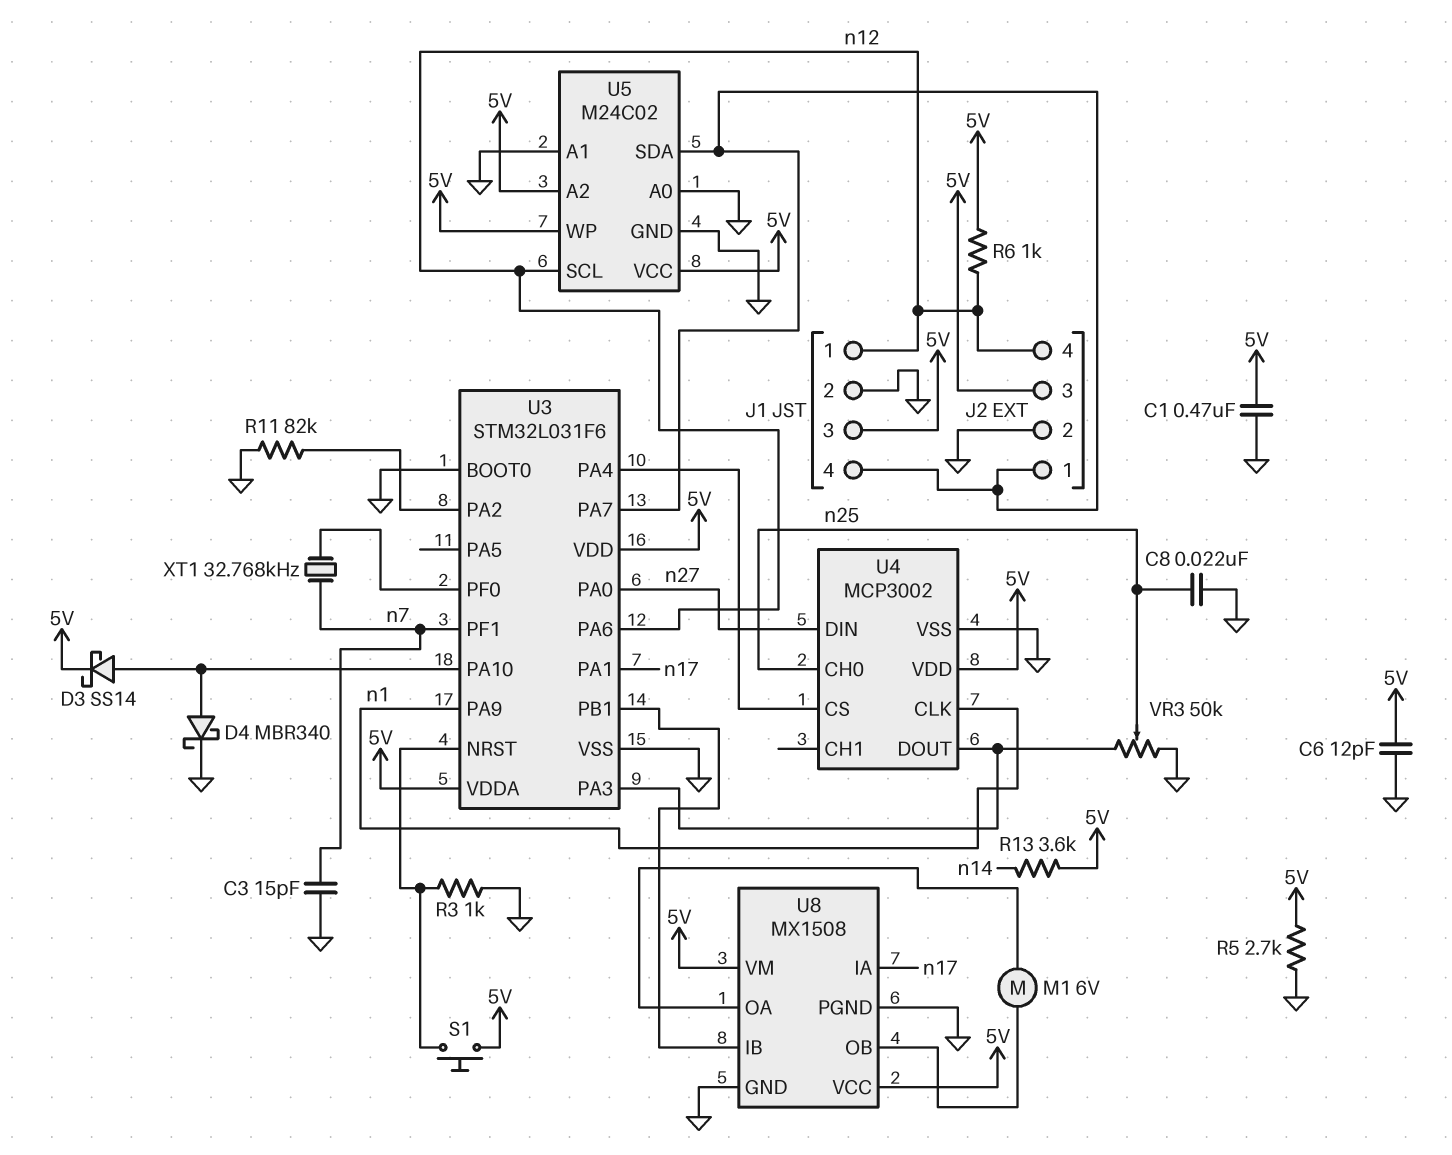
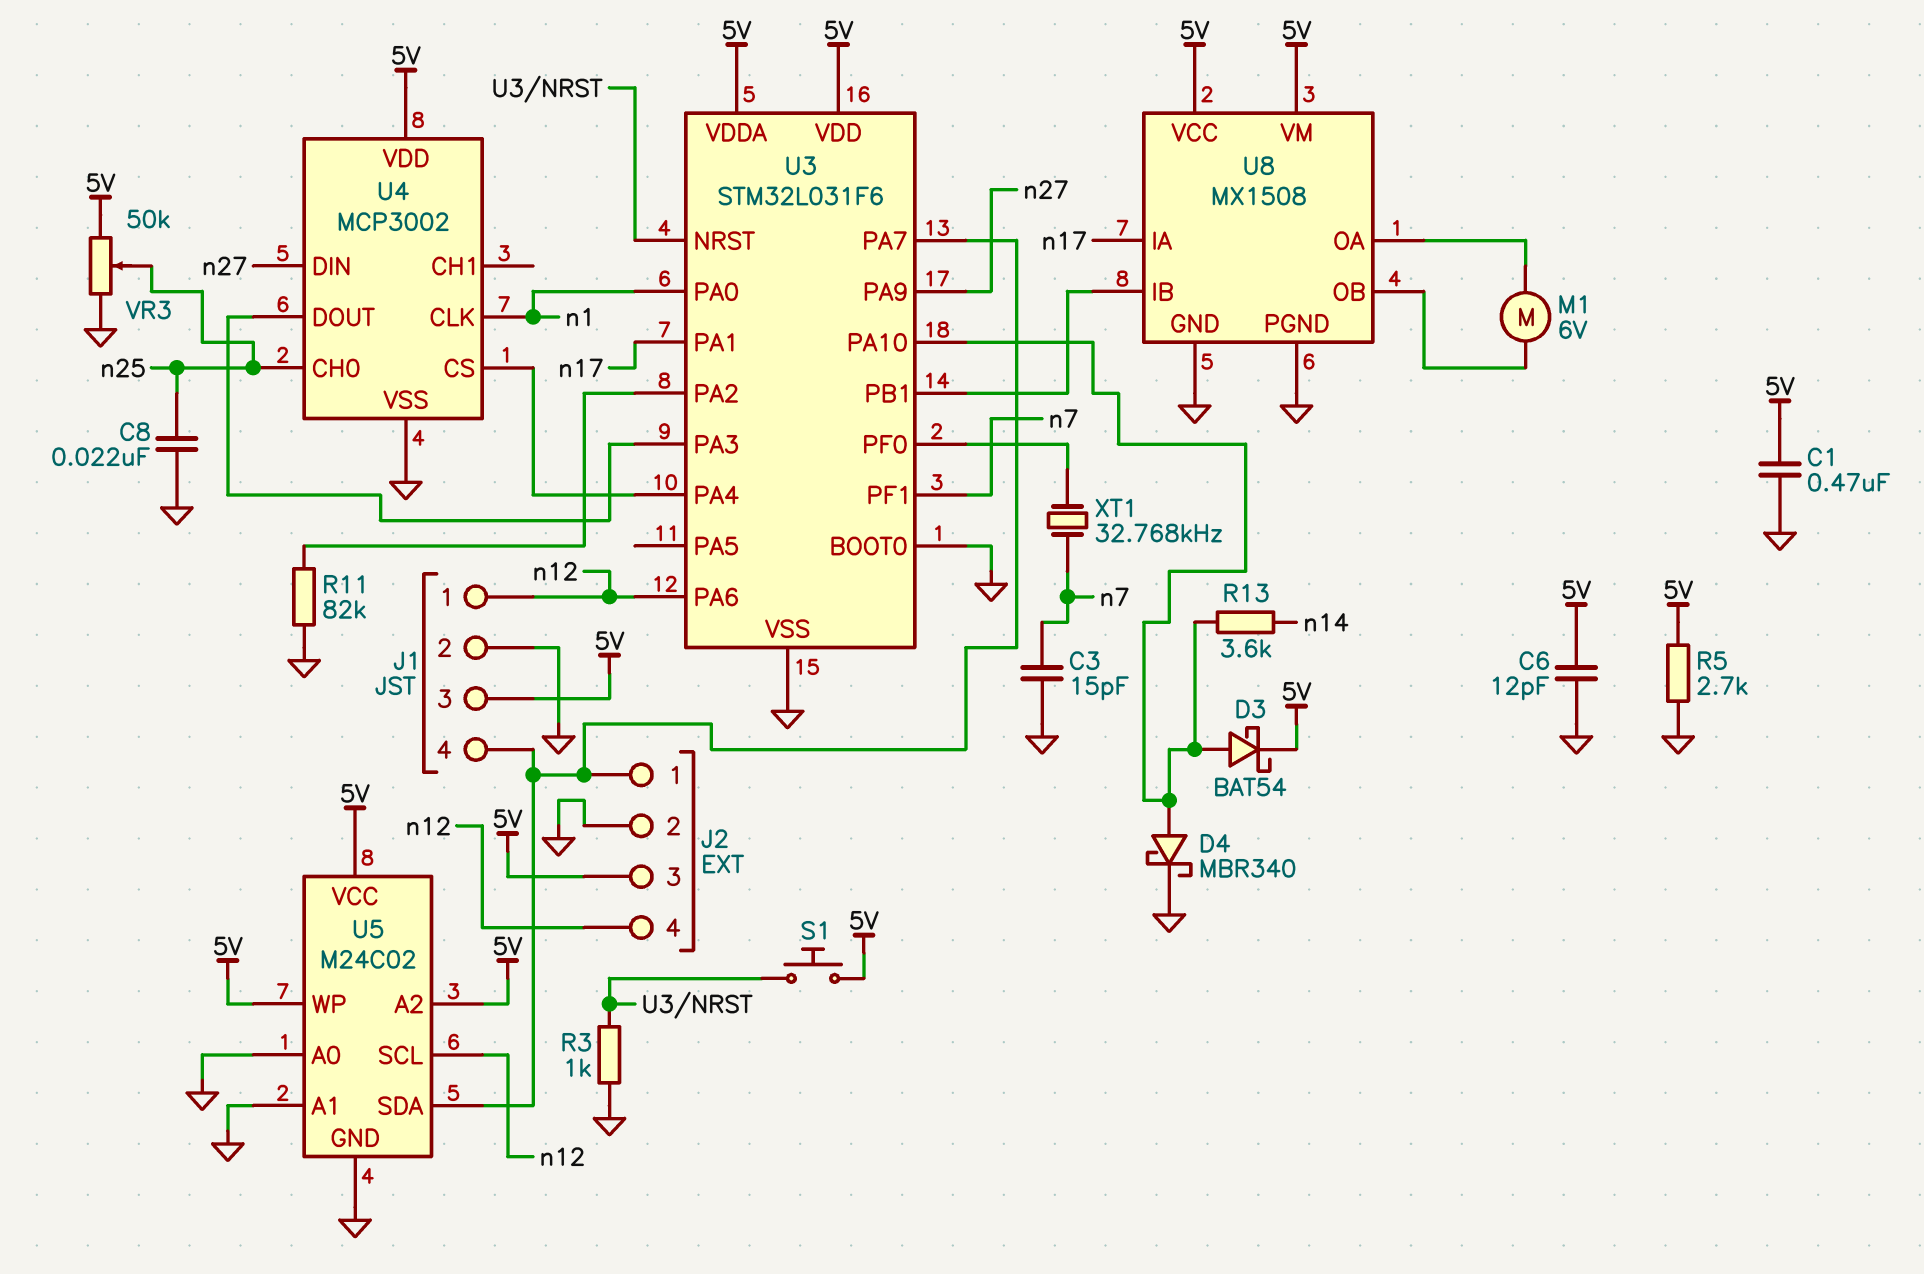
D3: schottky SS14 (A U3/PA10, K 5V) -> schottky BAT54 (A U3/PA10, K 5V)
R6: 1k (5V, n12) -> none
R13: 3.6k (5V, n14) -> 3.6k (U3/PA10, n14)
U3 pin PA0: n27 -> n1
U3 pin PA9: n1 -> n27
VR3: 50k (GND, U3/PA3, wiper n25) -> 50k (5V, GND, wiper n25)

